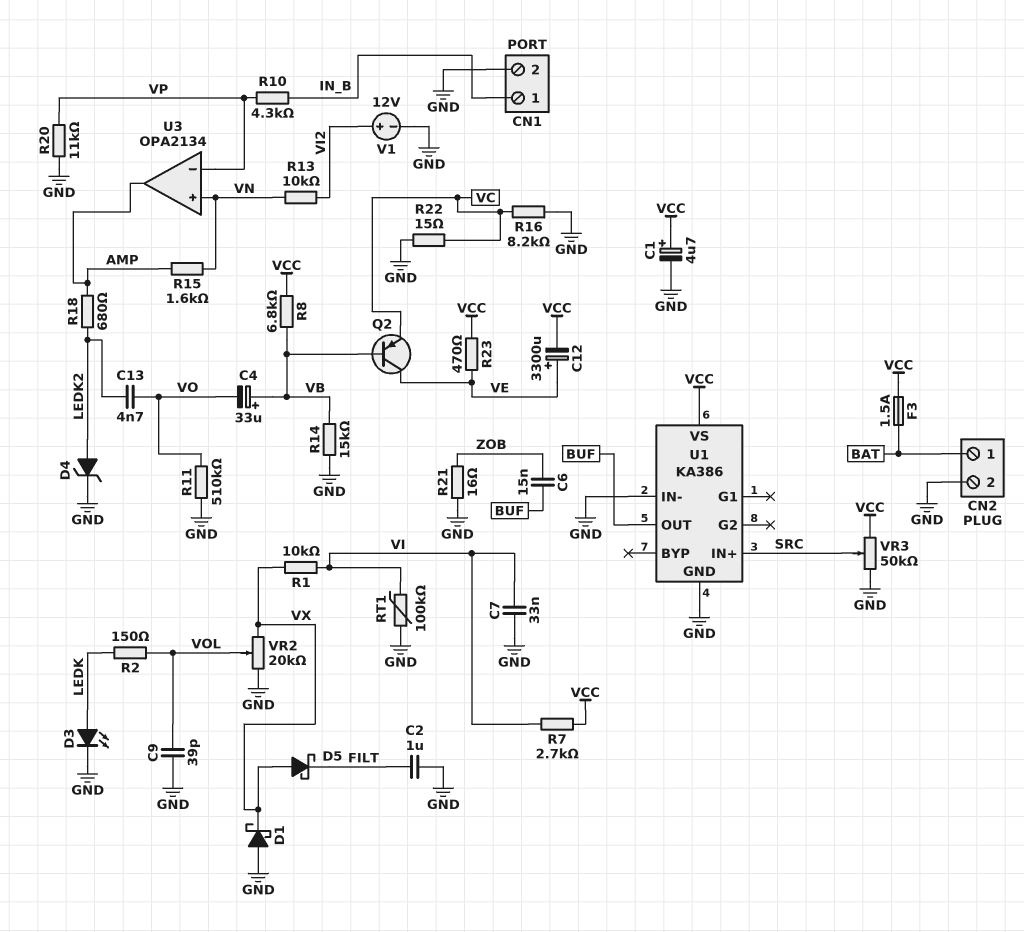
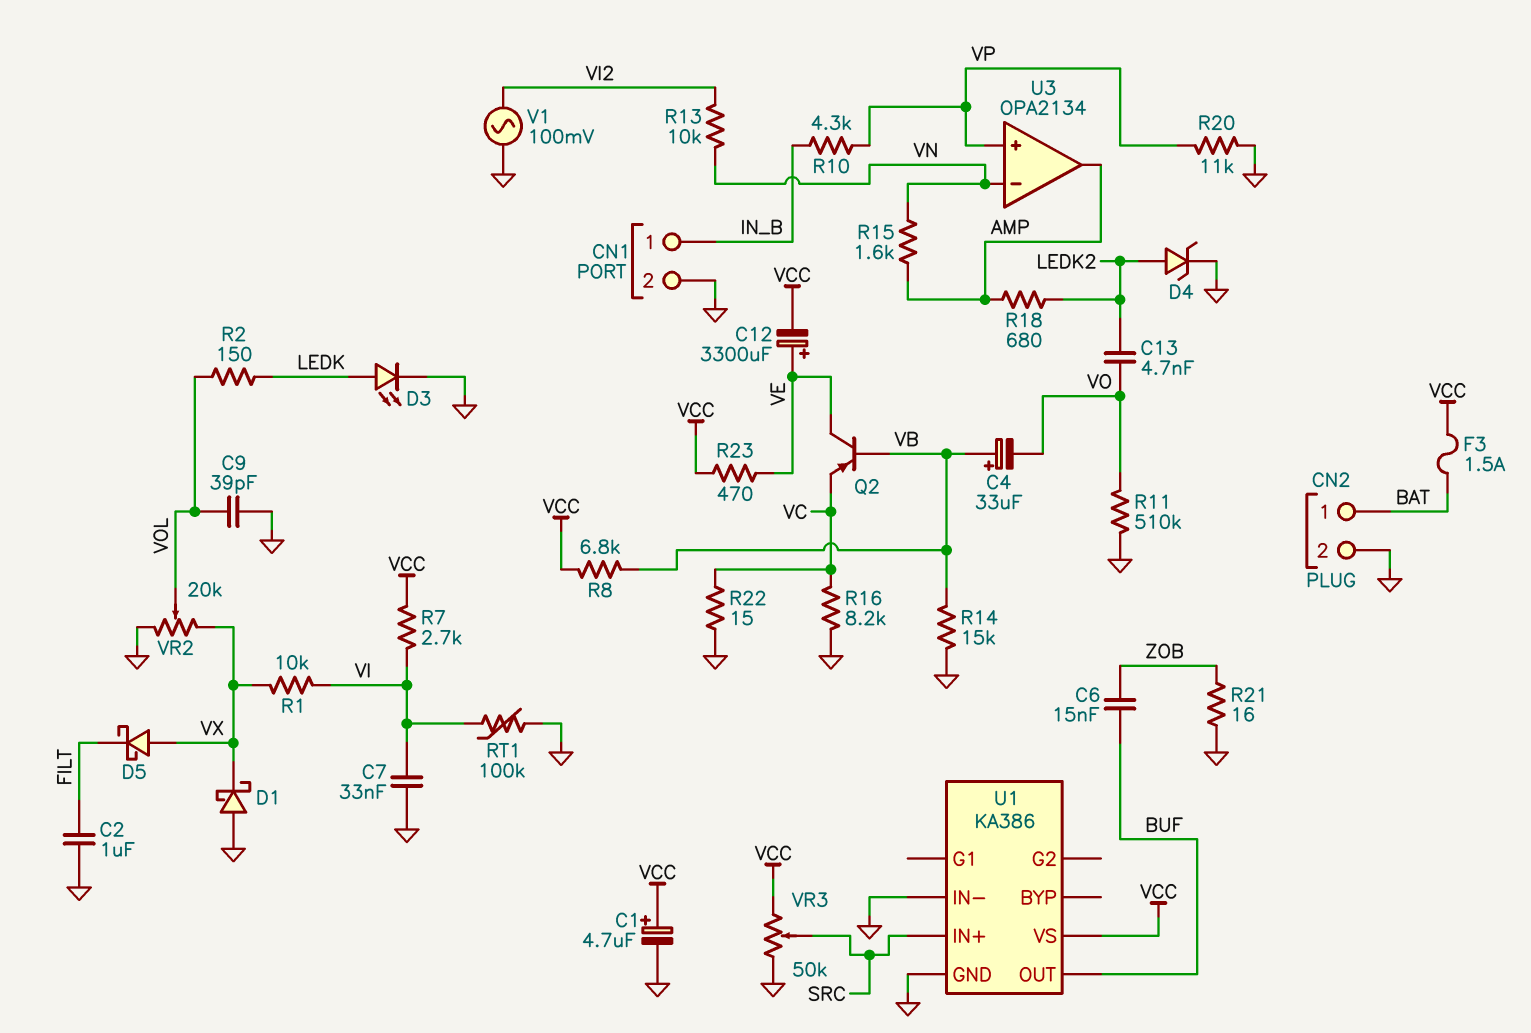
U3 pin in+: VN -> VP
U3 pin in-: VP -> VN
V1: 12V (plus VI2, minus GND) -> AC 100mV (GND, VI2)

